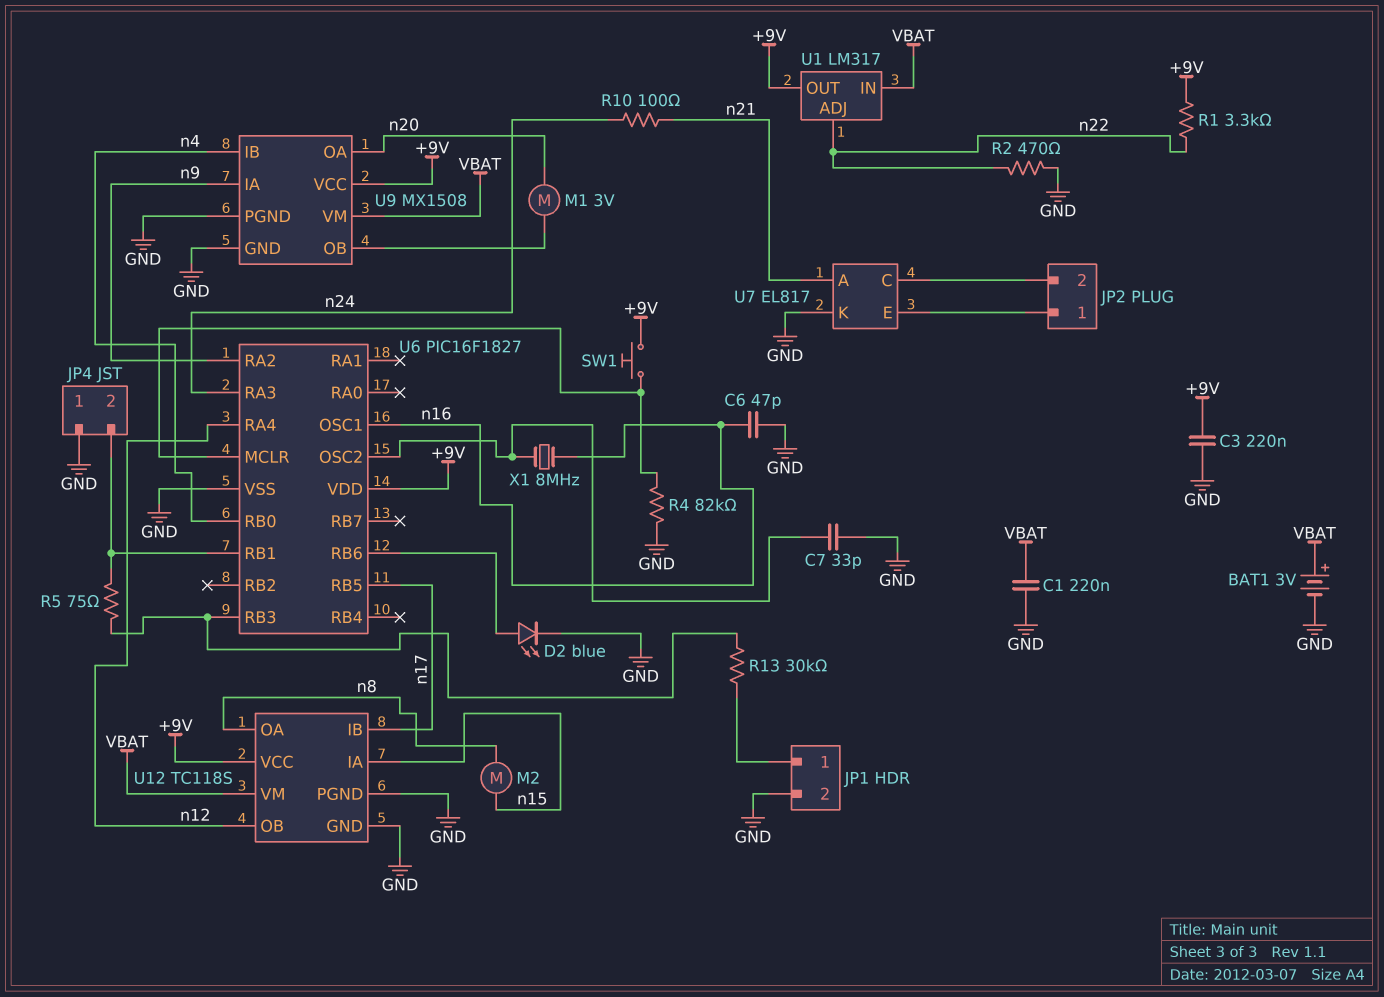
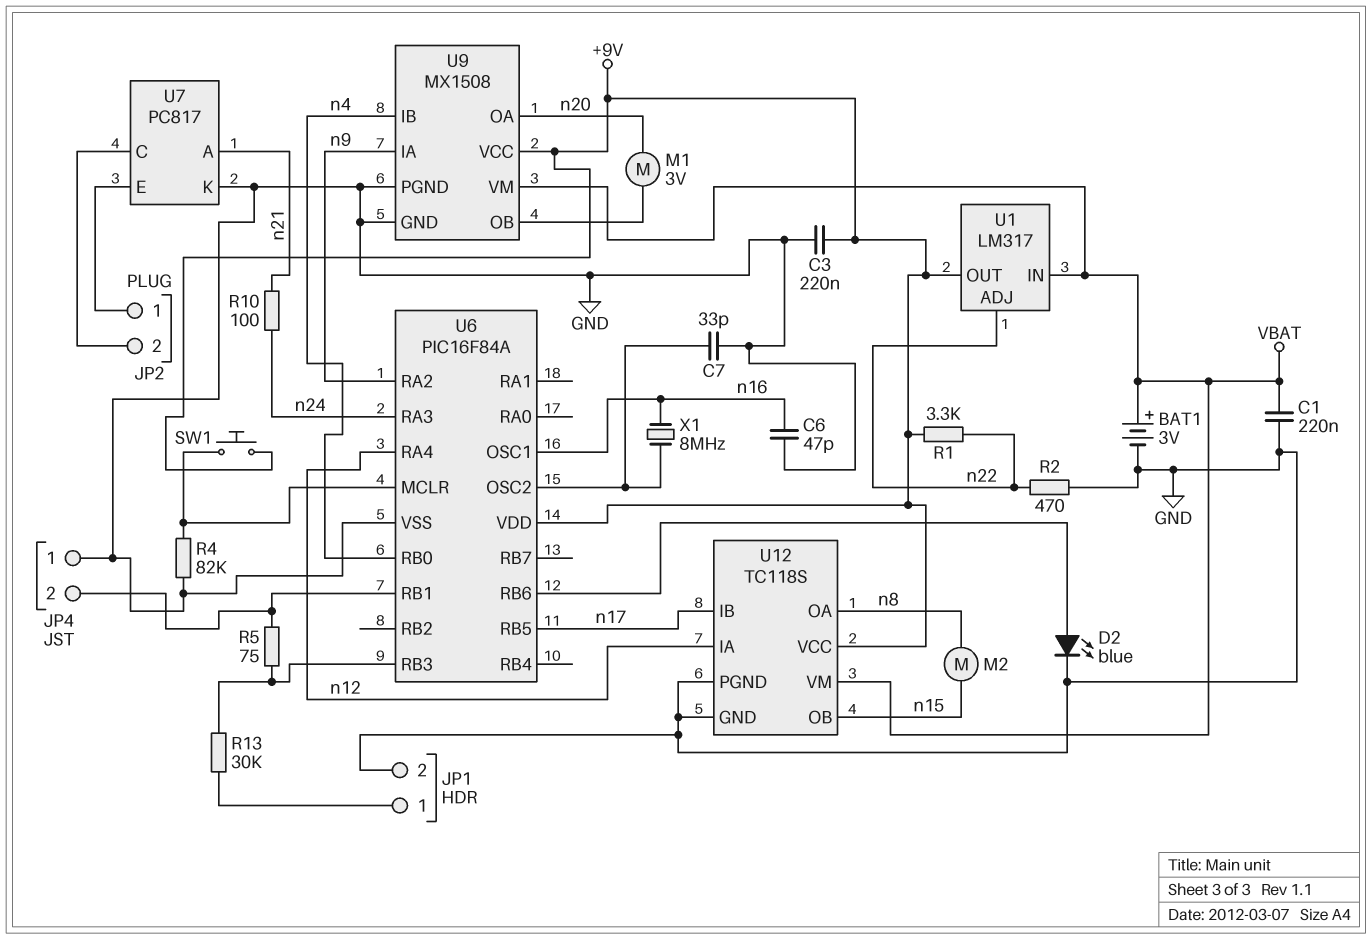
U6: PIC16F1827 -> PIC16F84A
U7: EL817 -> PC817
U12 pin IA: n15 -> n12
U12 pin OB: n12 -> n15

